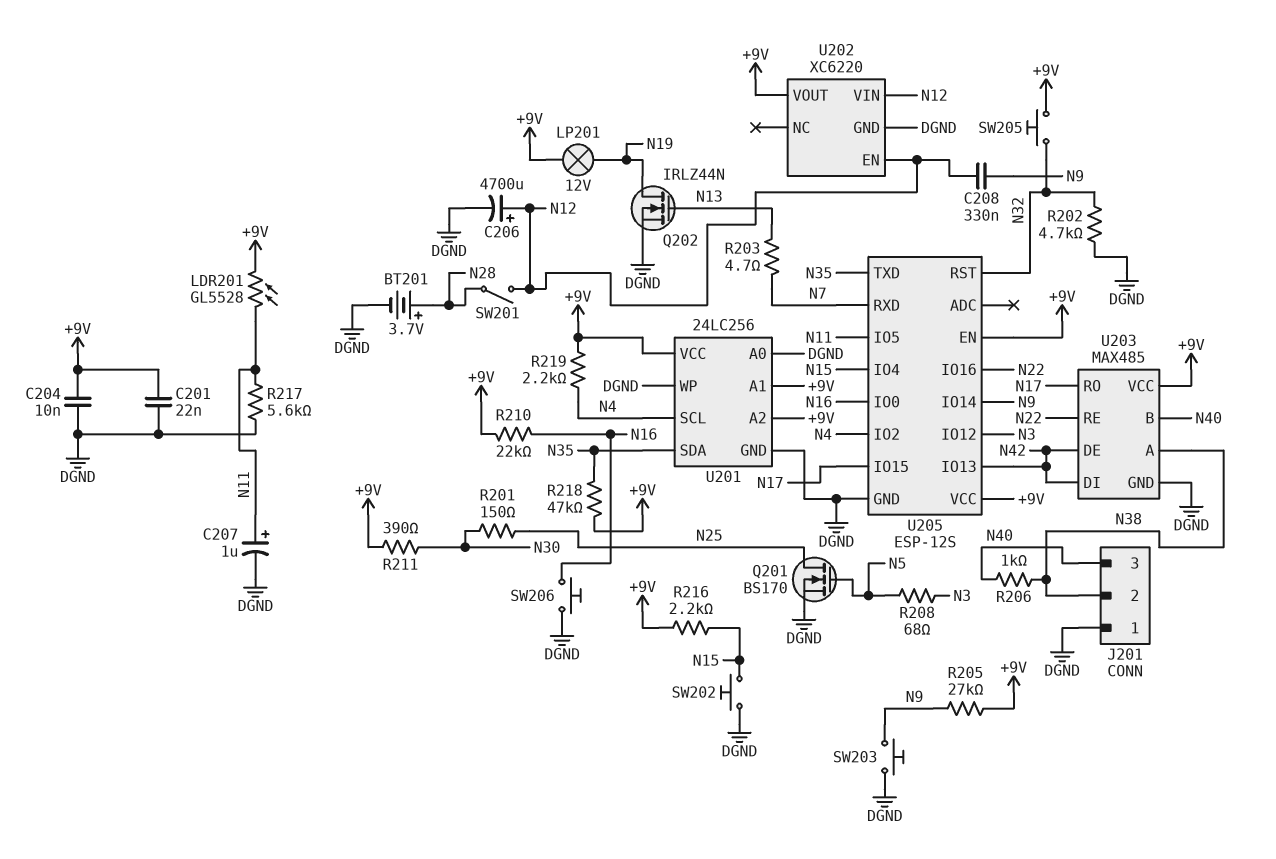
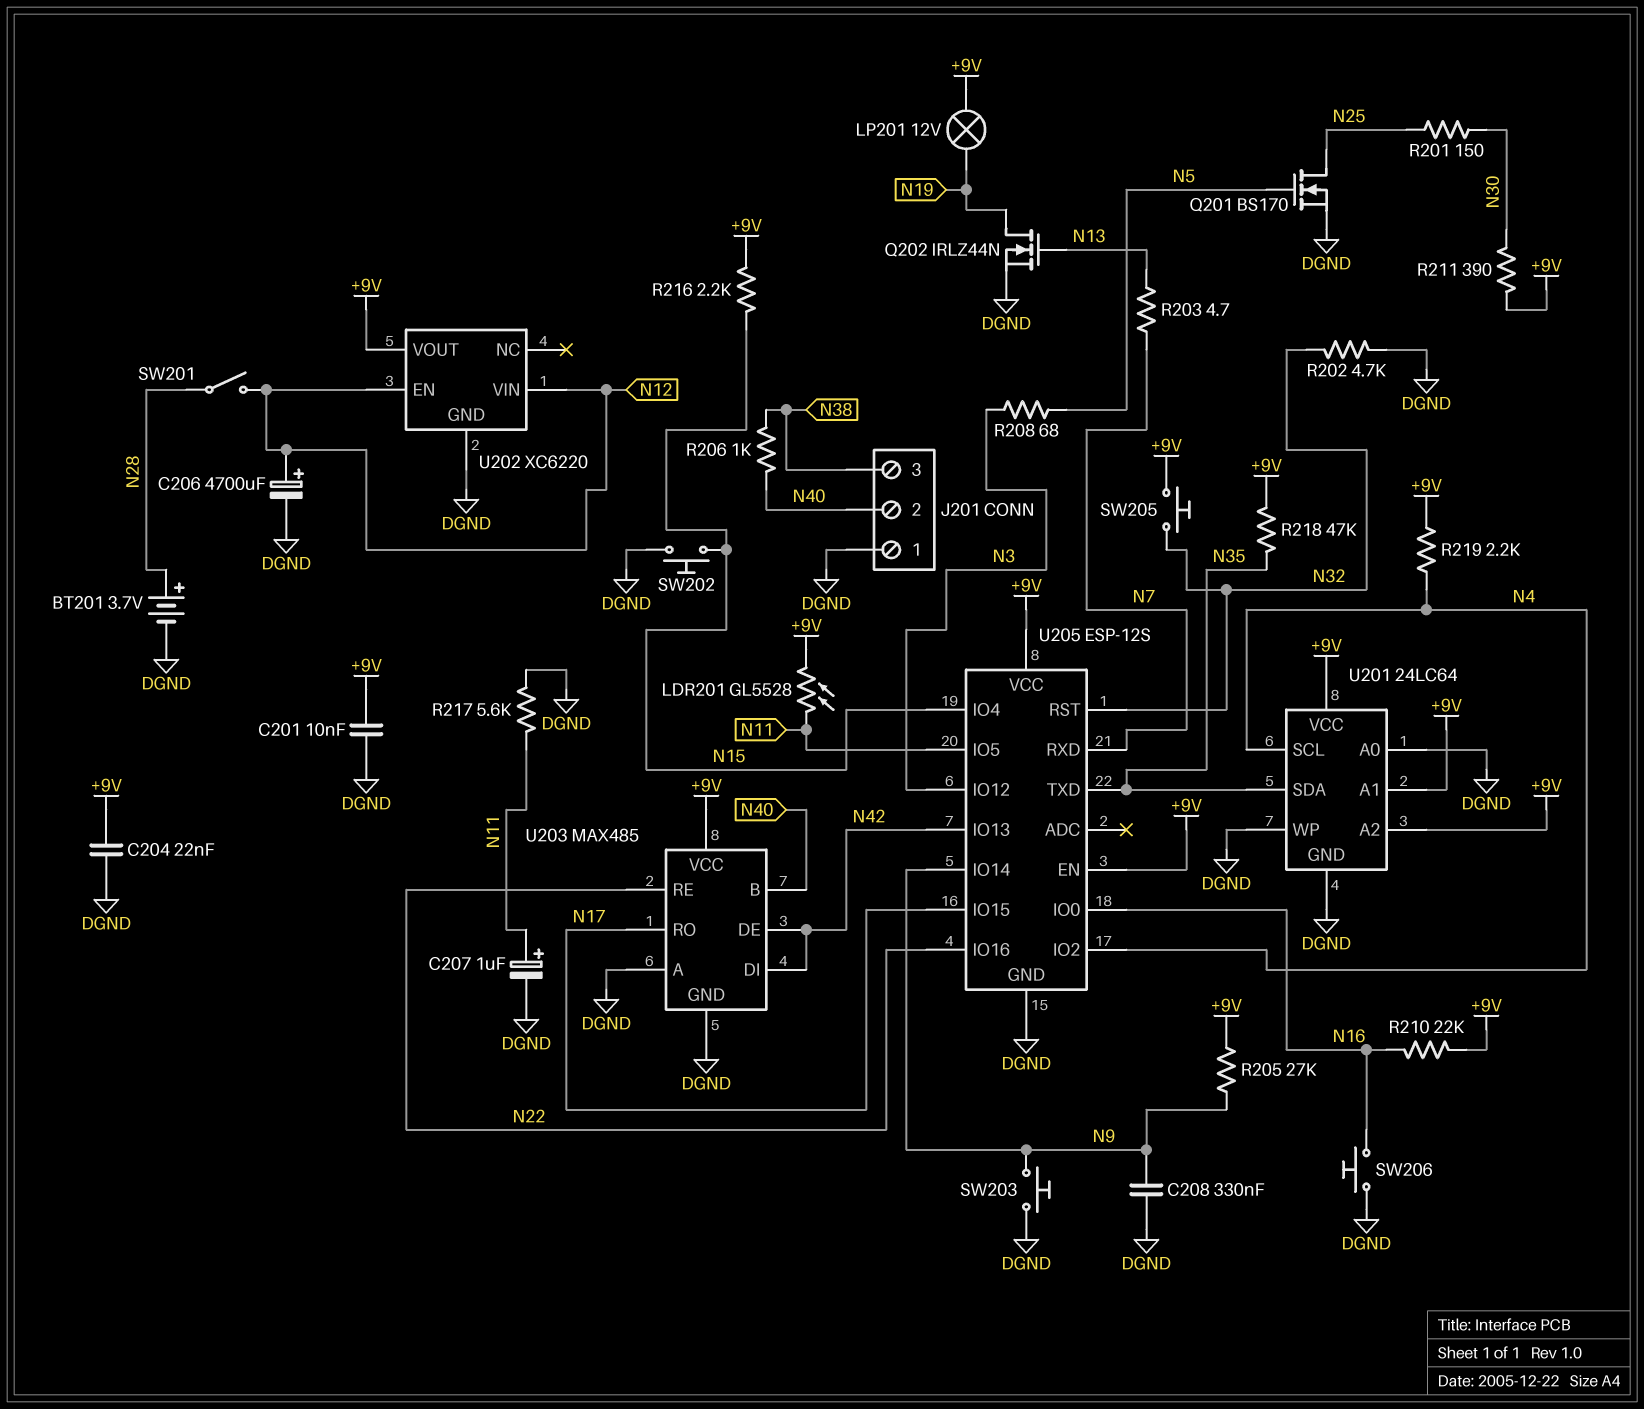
C201: 22nF (+9V, DGND) -> 10nF (+9V, DGND)
C204: 10nF (+9V, DGND) -> 22nF (+9V, DGND)
C208: 330nF (N9, N12) -> 330nF (DGND, N9)
J201 pin 2: N38 -> N40
J201 pin 3: N40 -> N38
U201: 24LC256 -> 24LC64
U203 pin A: N38 -> DGND

